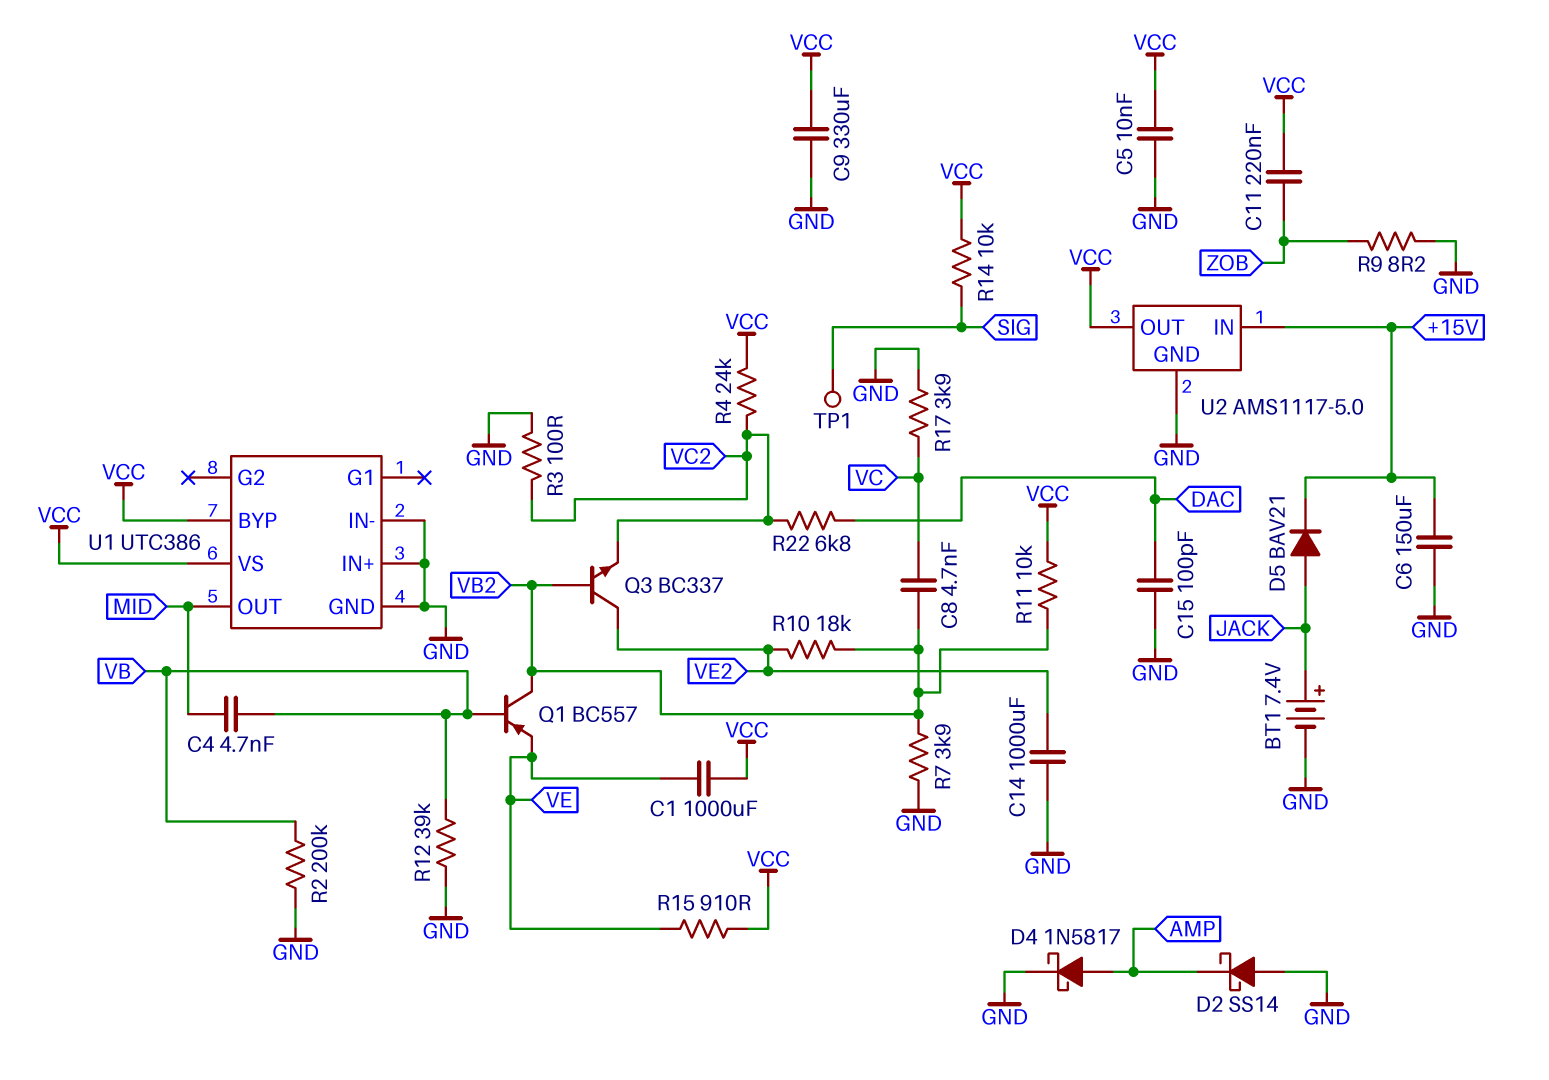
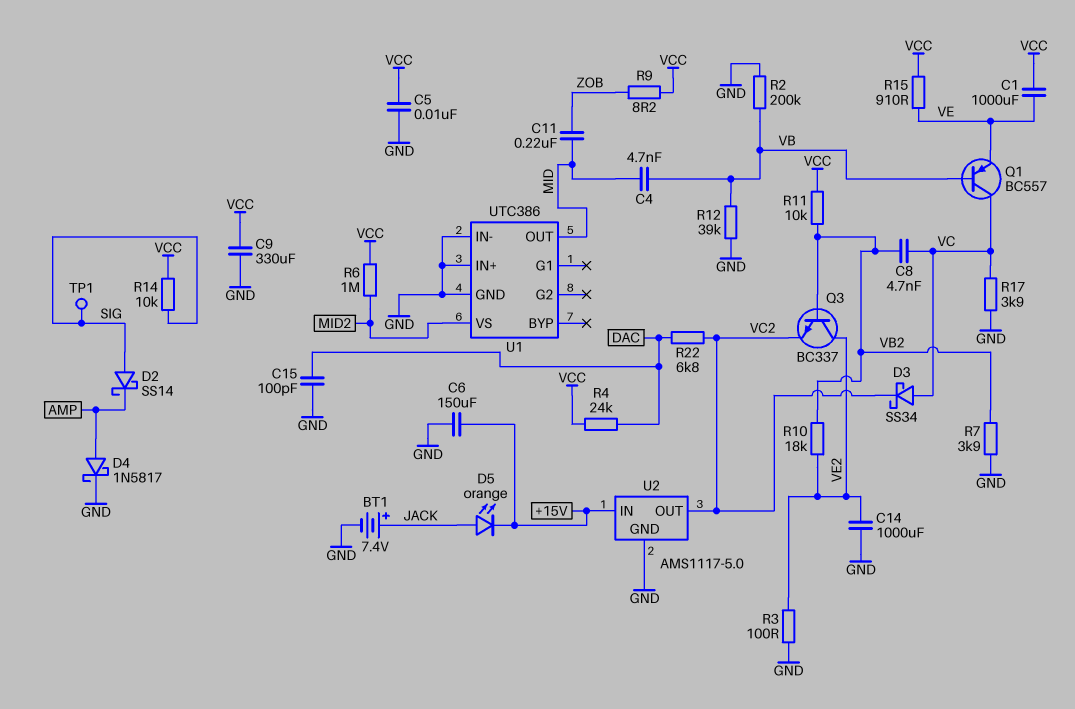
C11: 220nF (VCC, ZOB) -> 220nF (MID, ZOB)
D2: schottky SS14 (A GND, K AMP) -> schottky SS14 (A SIG, K AMP)
D3: none -> schottky SS34 (A VC, K VC2)
D5: diode BAV21 (A JACK, K +15V) -> LED orange (A JACK, K +15V)
Q1: PNP BC557 (B VB, C VB2, E VE) -> PNP BC557 (B VB, C VC, E VE)
R3: 100 (GND, VC2) -> 100 (GND, VE2)
R4: 24k (VC2, VCC) -> 24k (DAC, VCC)
R6: none -> 1M (MID2, VCC)
R9: 8.2 (GND, ZOB) -> 8.2 (VCC, ZOB)
U1 pin BYP: VCC -> none
U1 pin VS: VCC -> MID2
U2 pin OUT: VCC -> VC2

